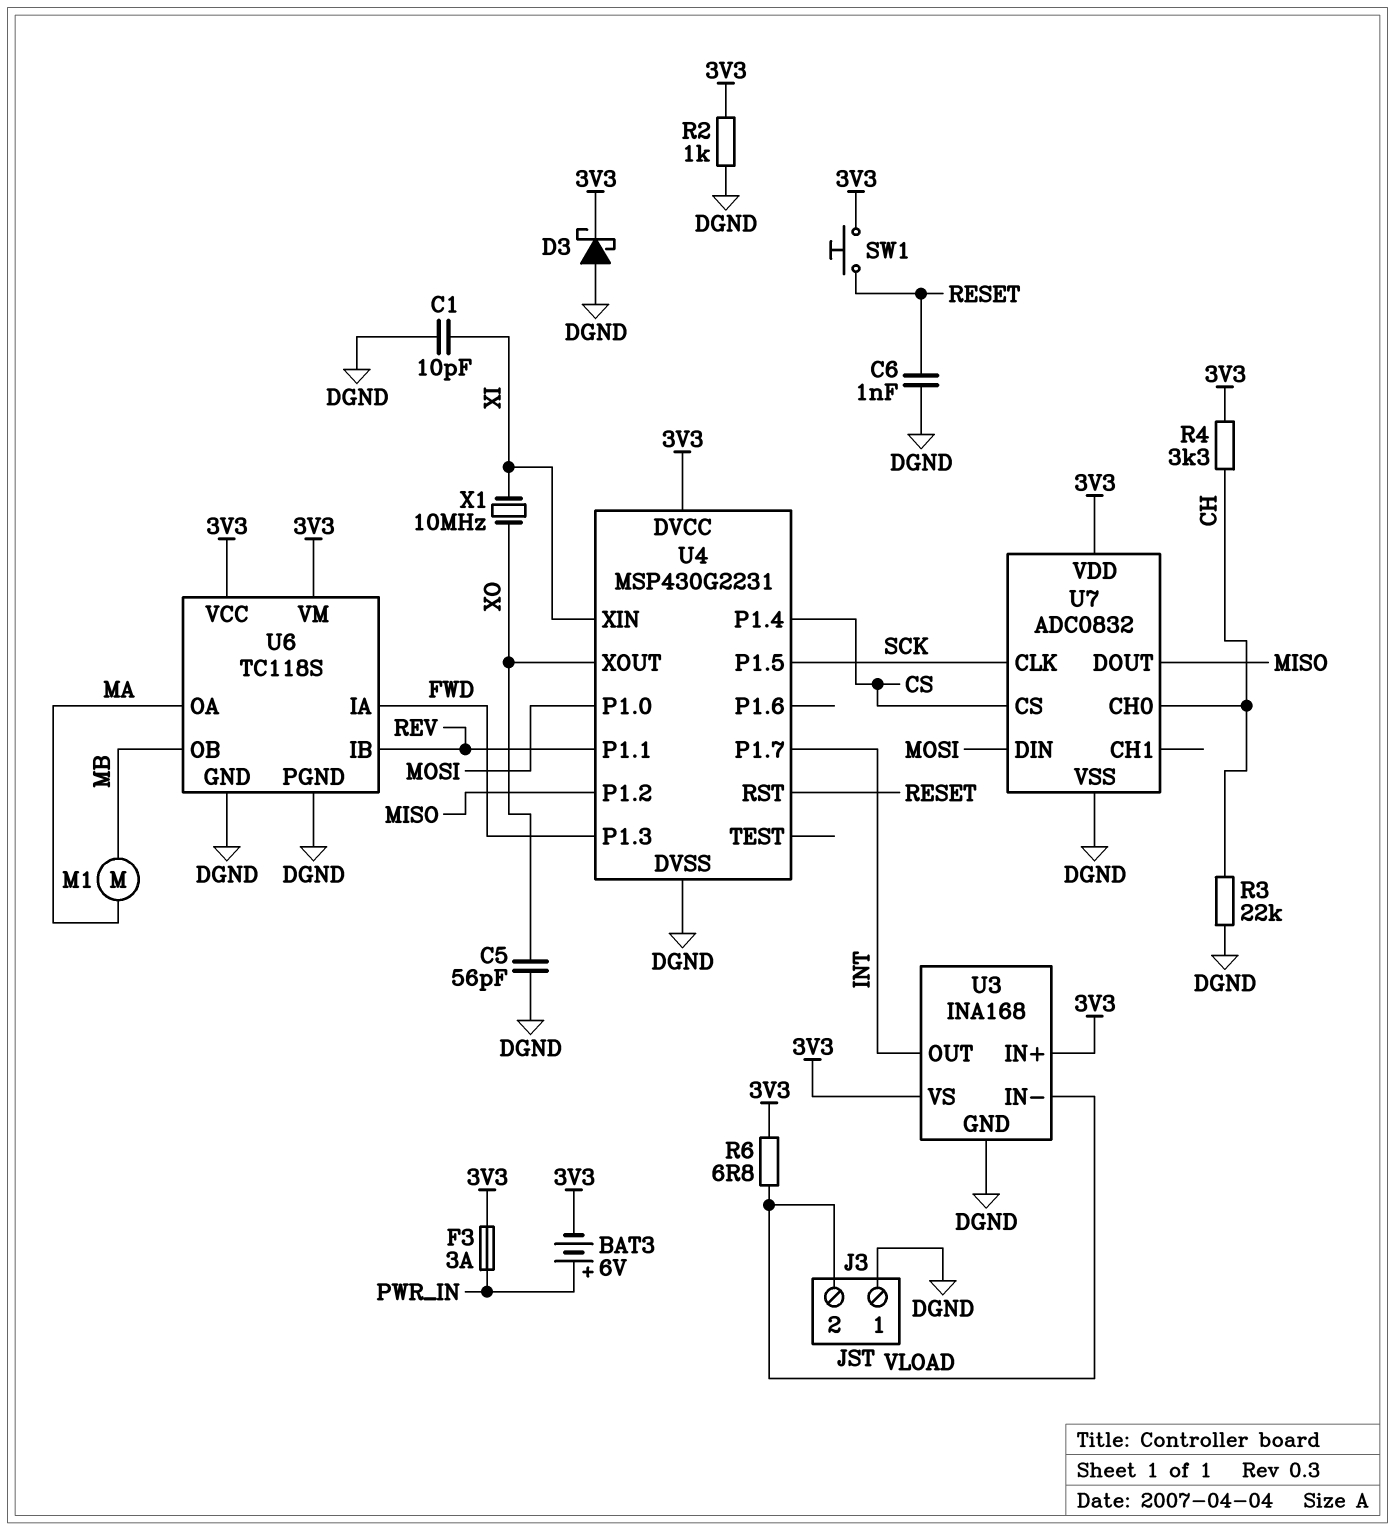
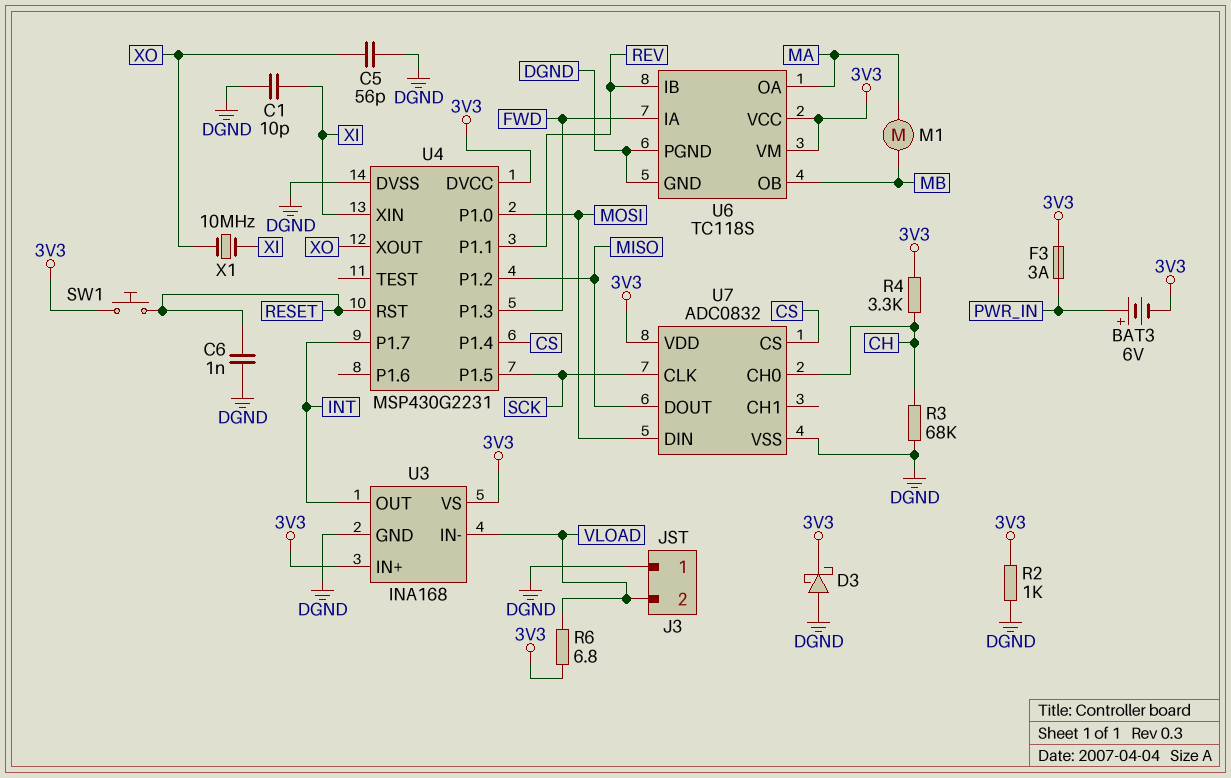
R3: 22k (CH, DGND) -> 68k (CH, DGND)

